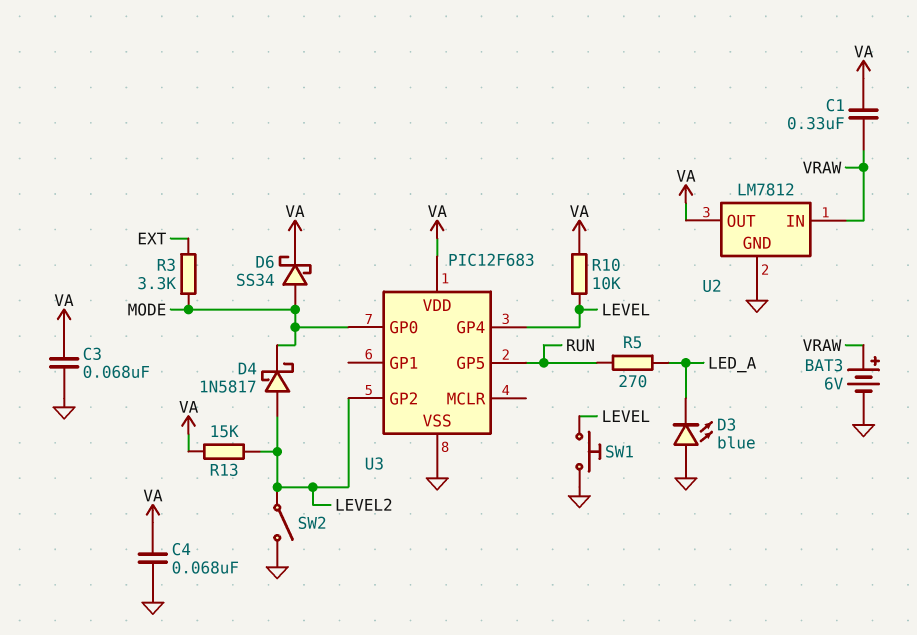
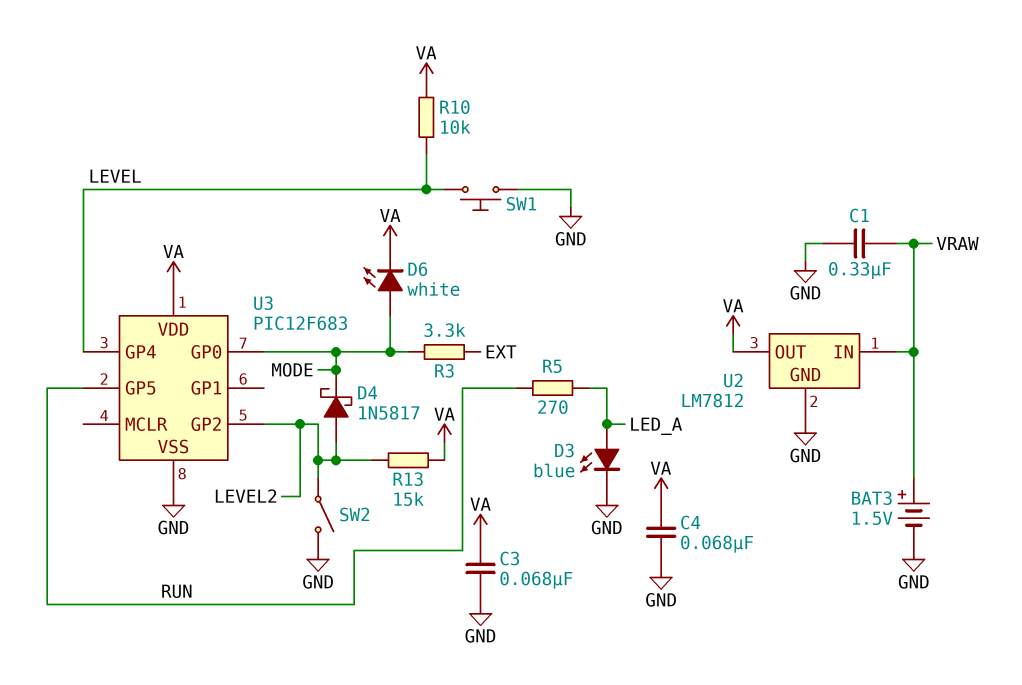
BAT3: 6V (plus VRAW, minus GND) -> 1.5V (plus VRAW, minus GND)
C1: 330nF (VA, VRAW) -> 330nF (GND, VRAW)
D3: LED blue (A GND, K LED_A) -> LED blue (A LED_A, K GND)
D6: schottky SS34 (A MODE, K VA) -> LED white (A MODE, K VA)

